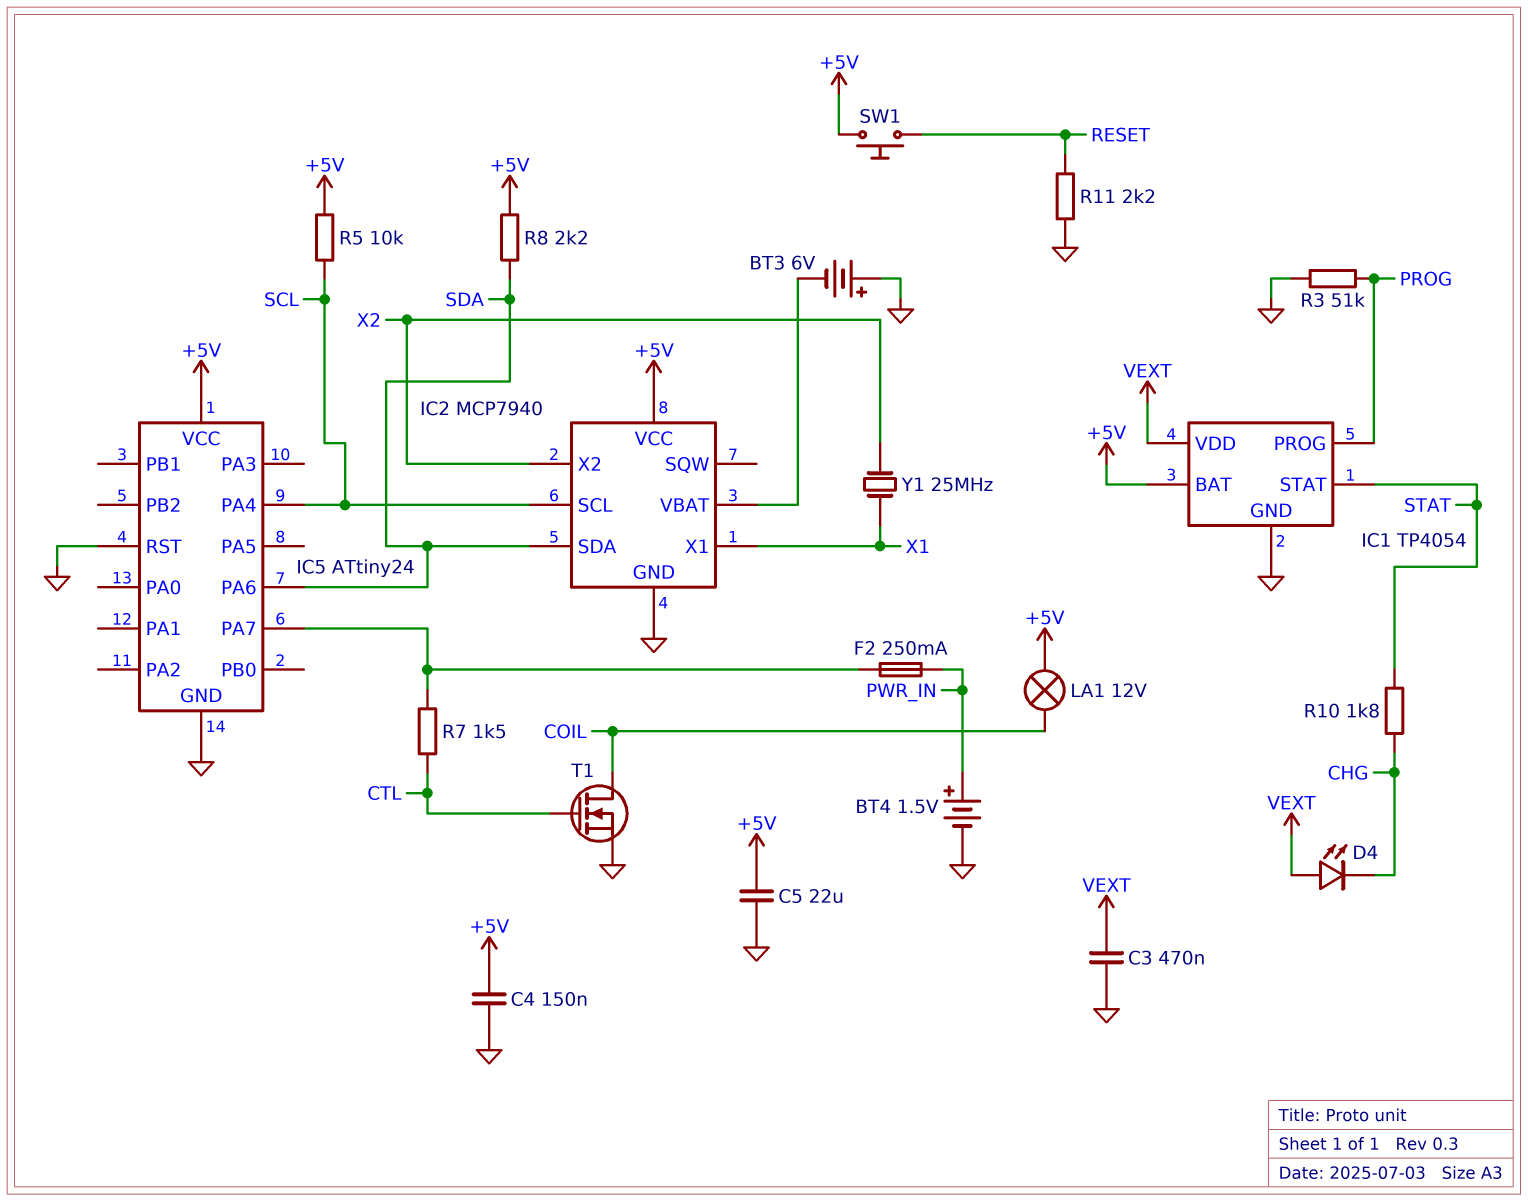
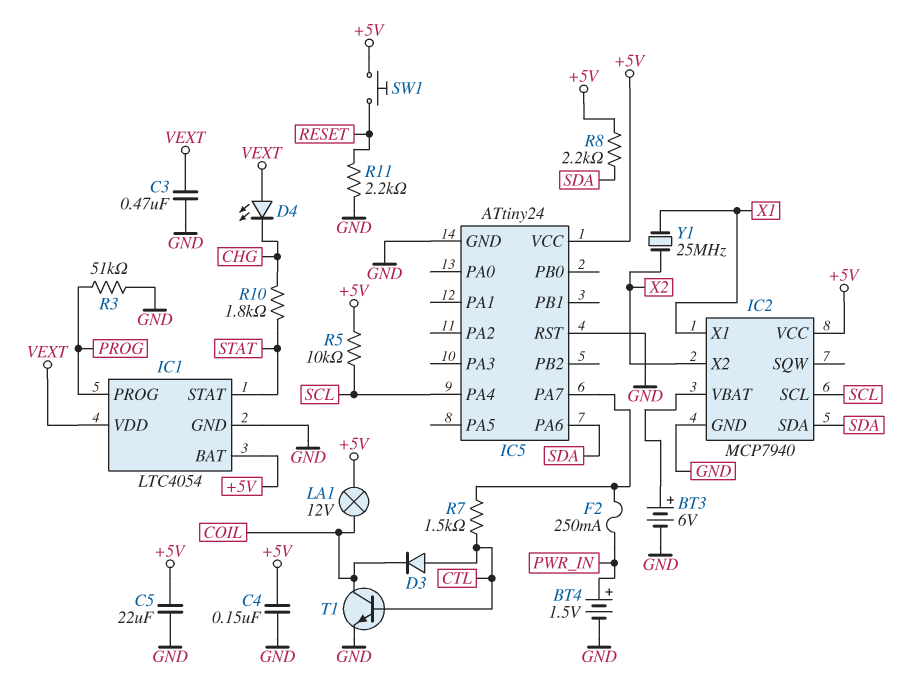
BT3: 6V (plus GND, minus IC2/VBAT) -> 6V (plus IC2/VBAT, minus GND)
D3: none -> diode (A CTL, K COIL)
IC1: TP4054 -> LTC4054
T1: NMOS (G CTL, D COIL, S GND) -> NPN (B CTL, C COIL, E GND)

